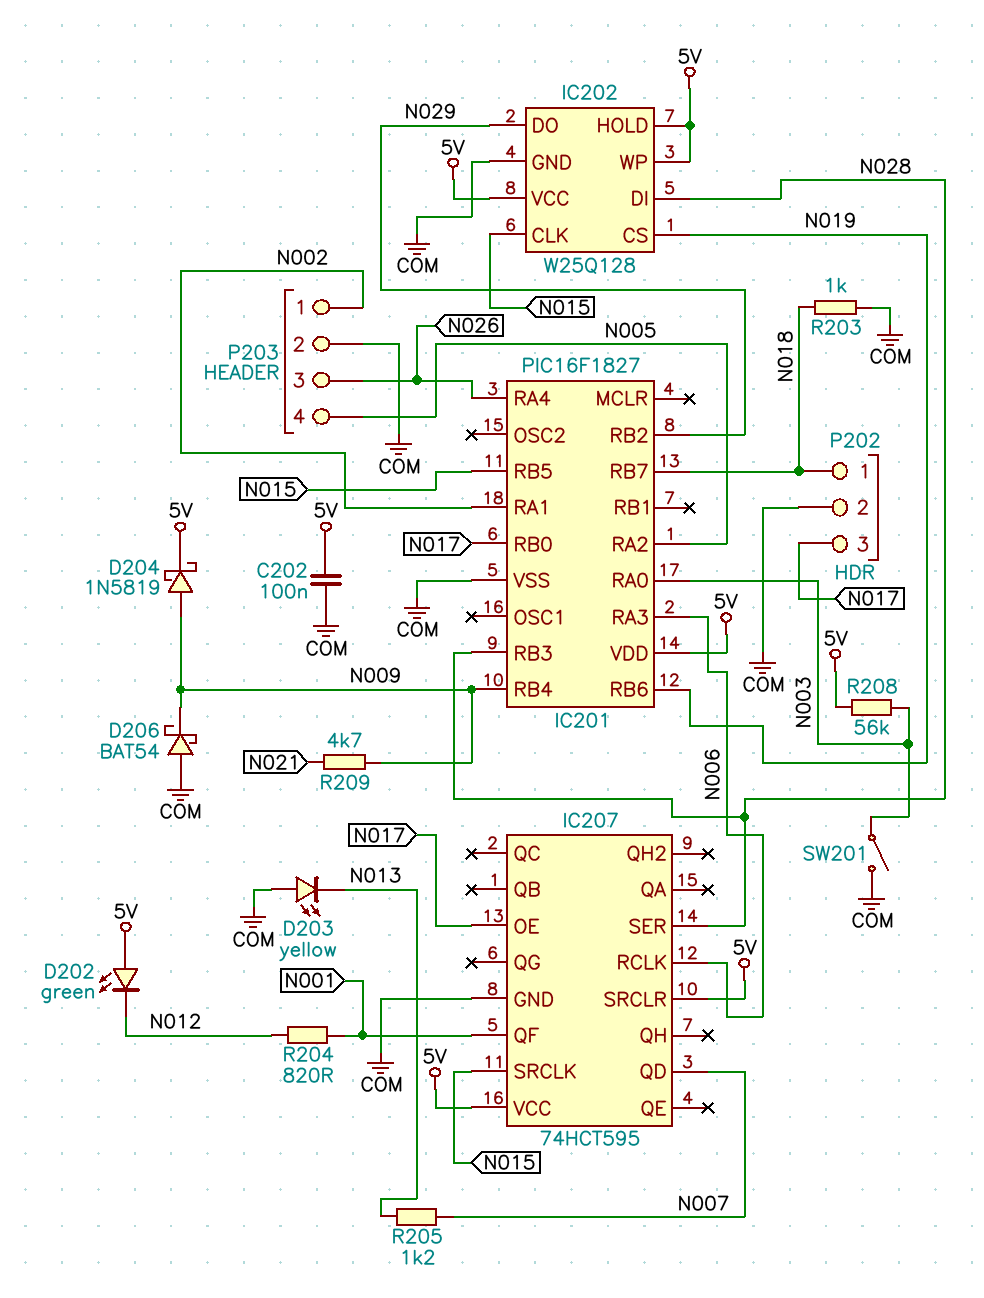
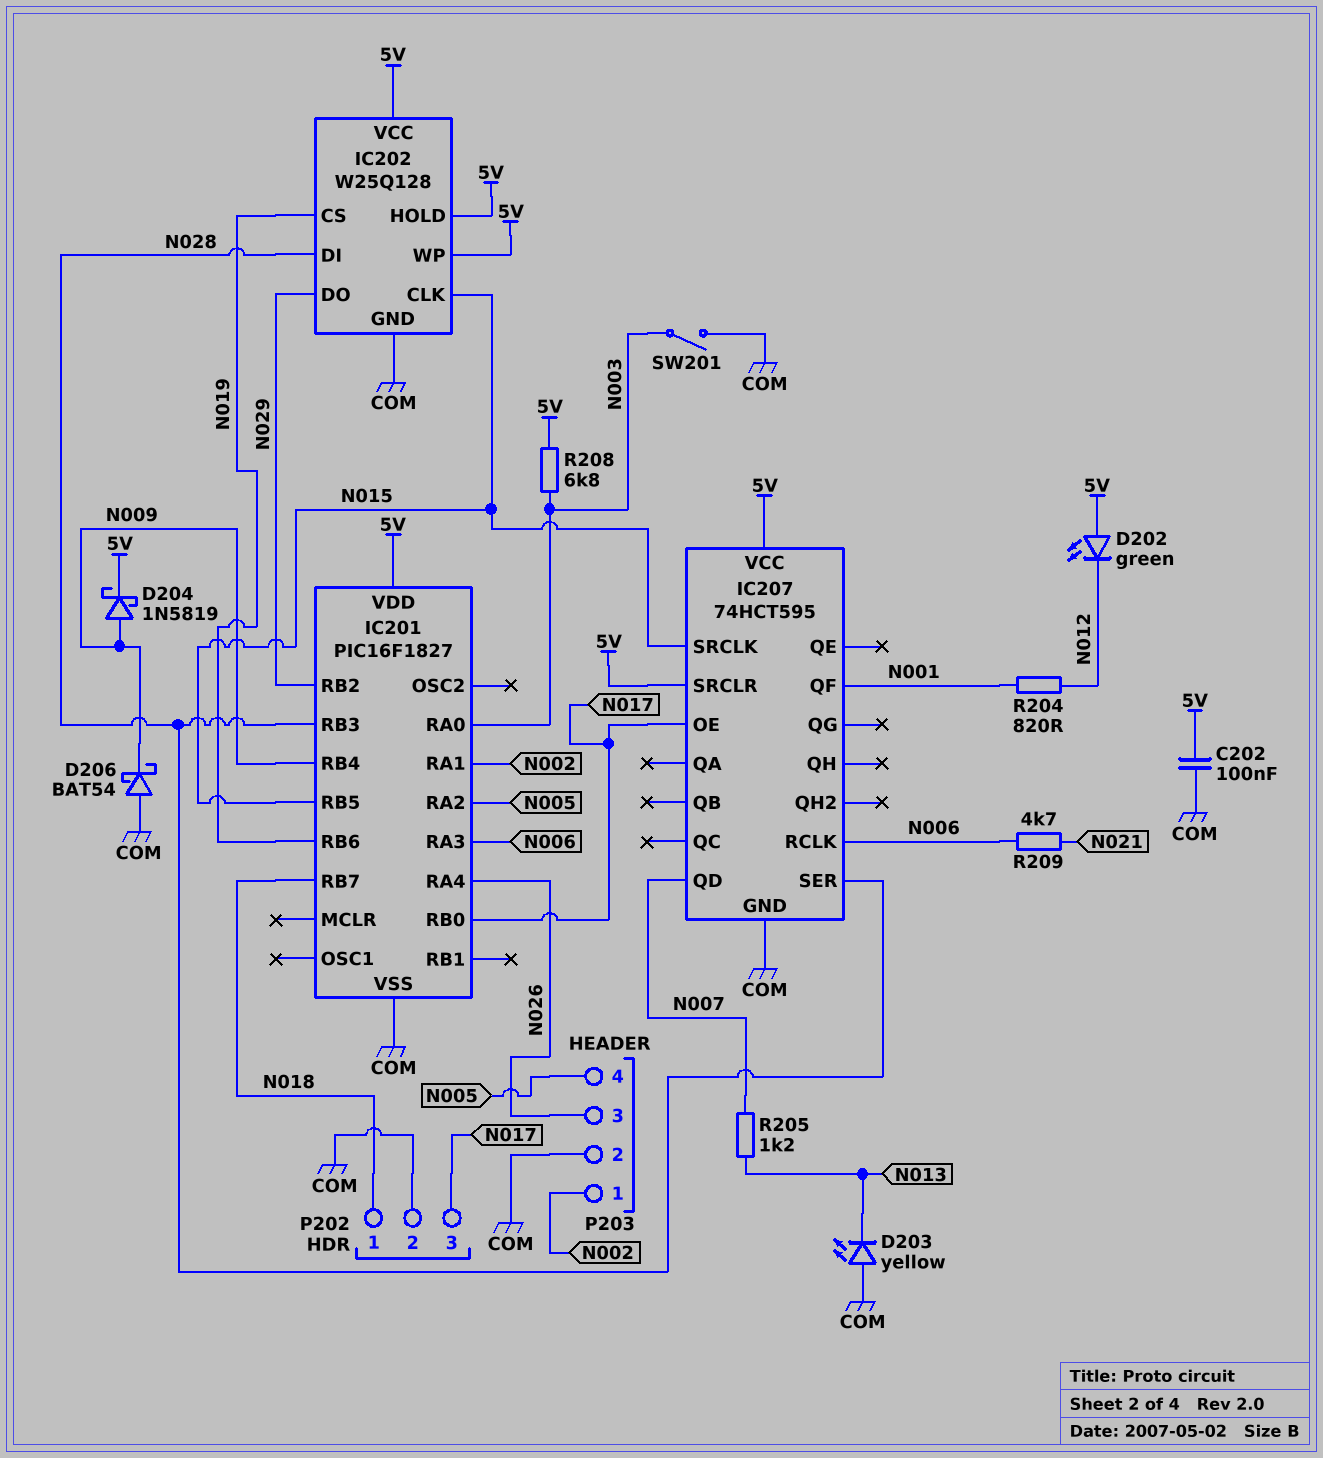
R203: 1k (COM, N018) -> none
R208: 56k (5V, N003) -> 6.8k (5V, N003)
R209: 4.7k (N009, N021) -> 4.7k (N006, N021)

